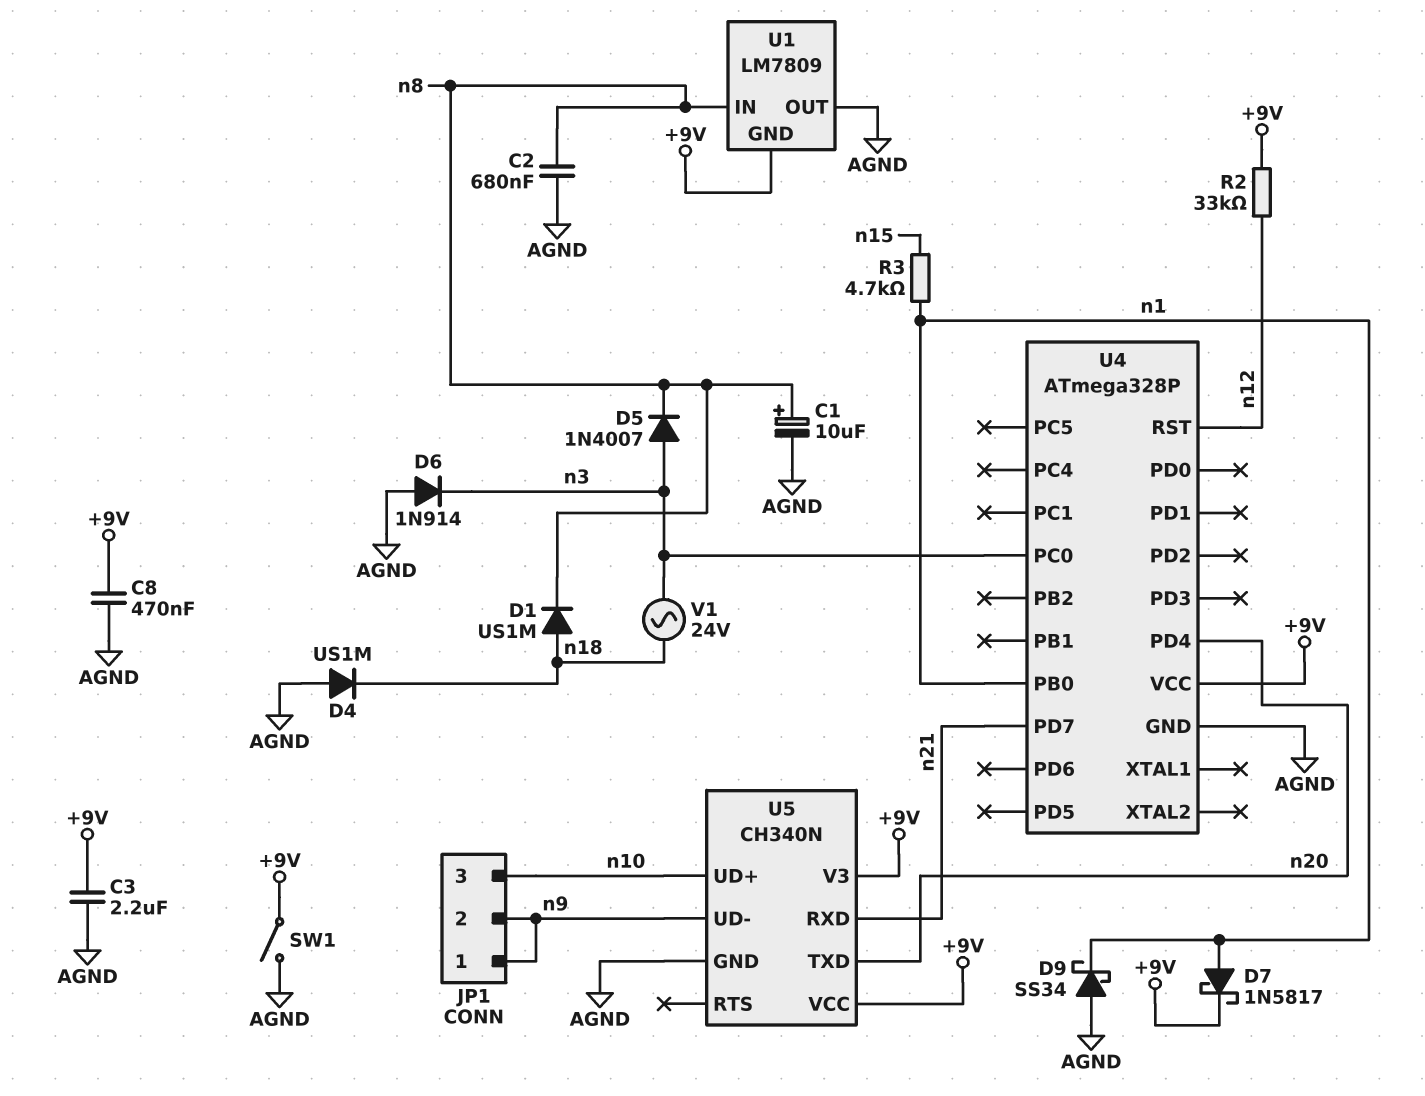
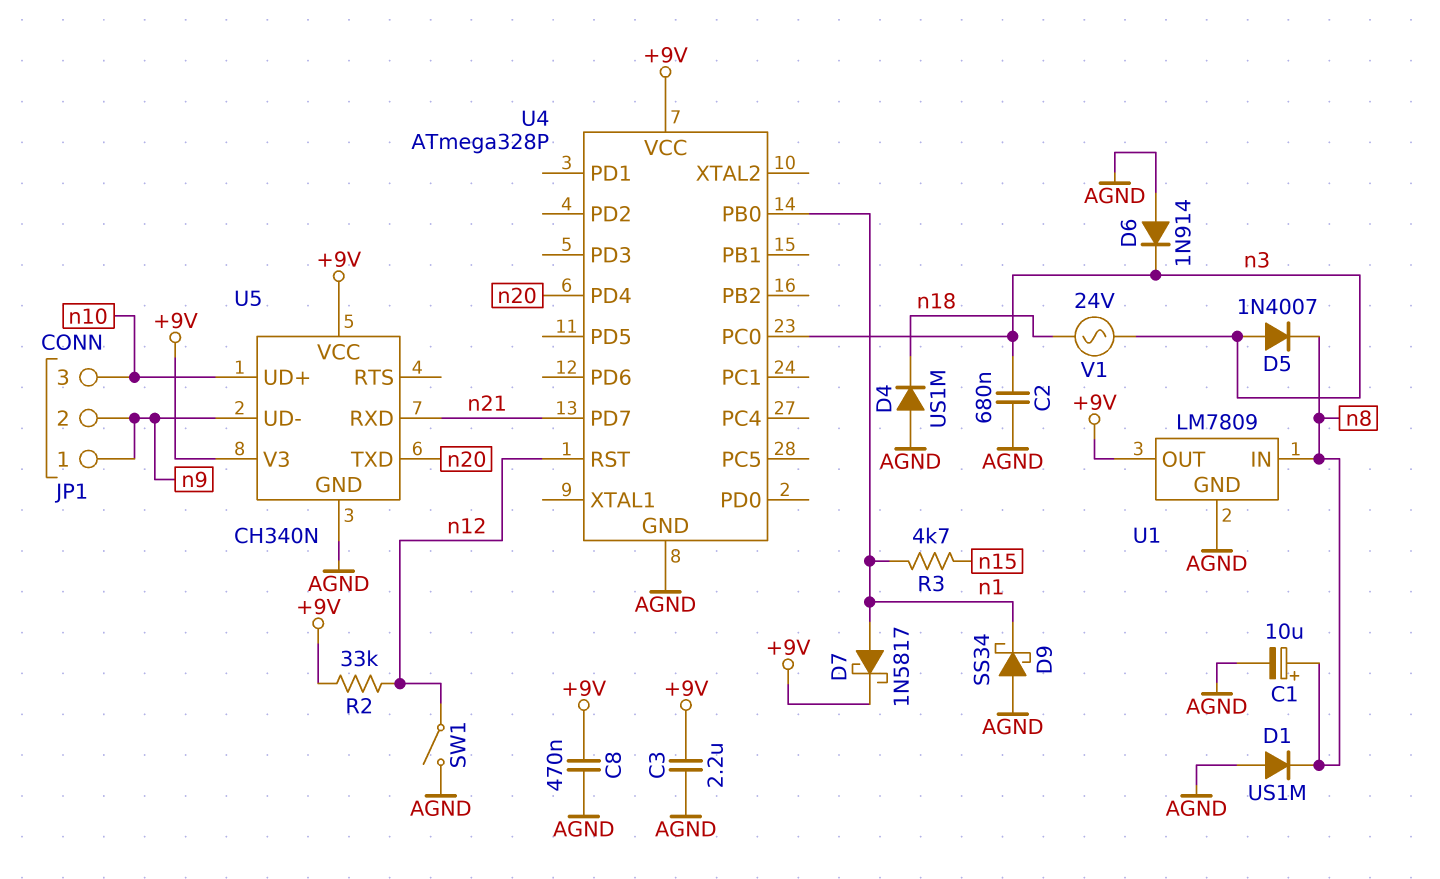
C2: 680nF (AGND, n8) -> 680nF (AGND, n3)
D1: diode US1M (A n18, K n8) -> diode US1M (A AGND, K n8)
SW1: switch (+9V, AGND) -> switch (AGND, n12)
U1 pin GND: +9V -> AGND
U1 pin OUT: AGND -> +9V

